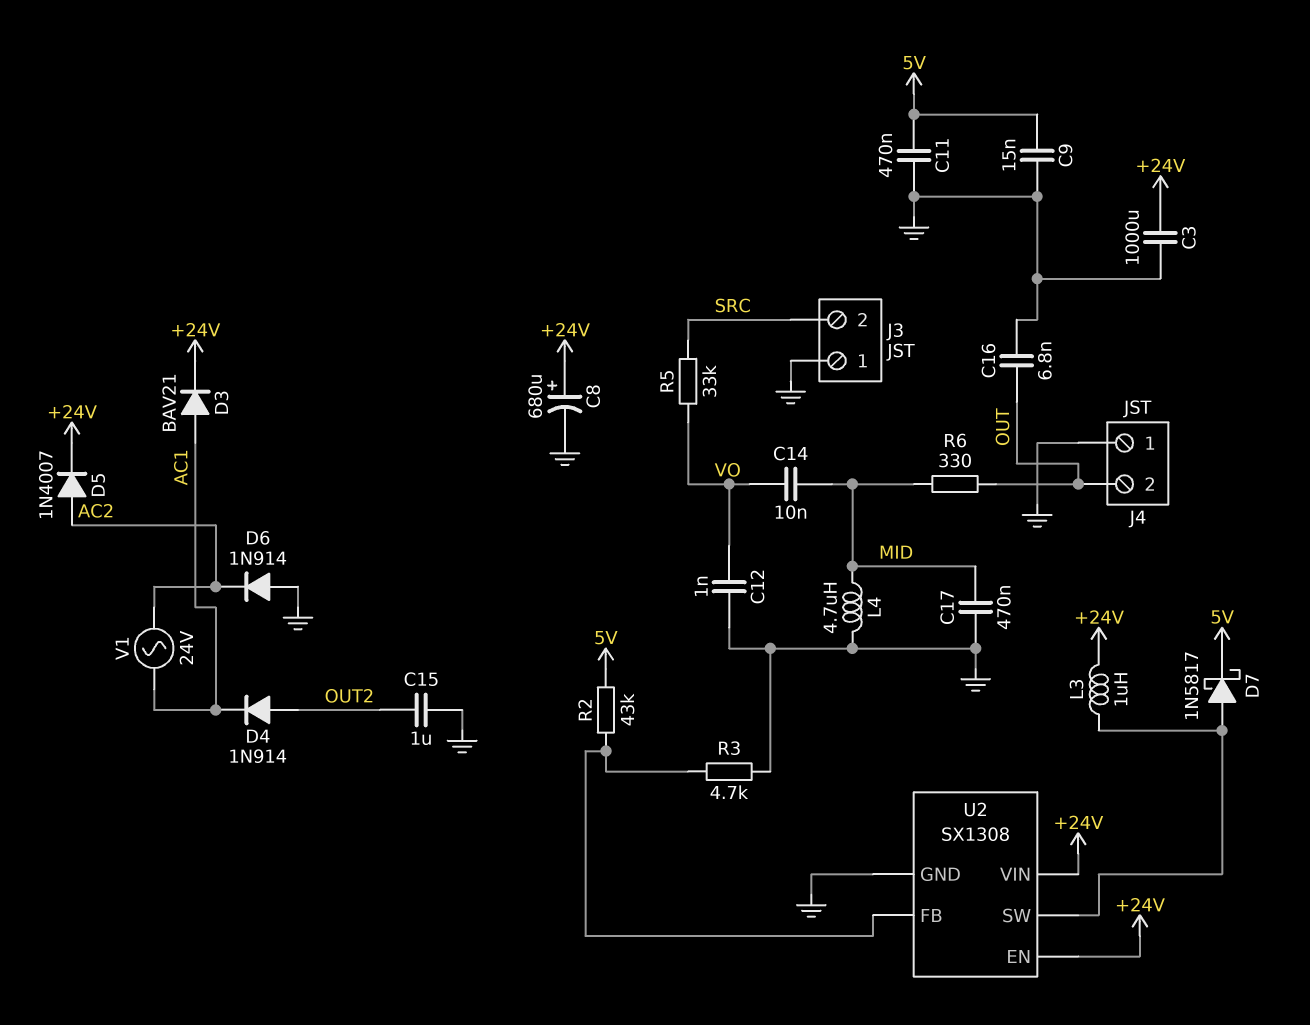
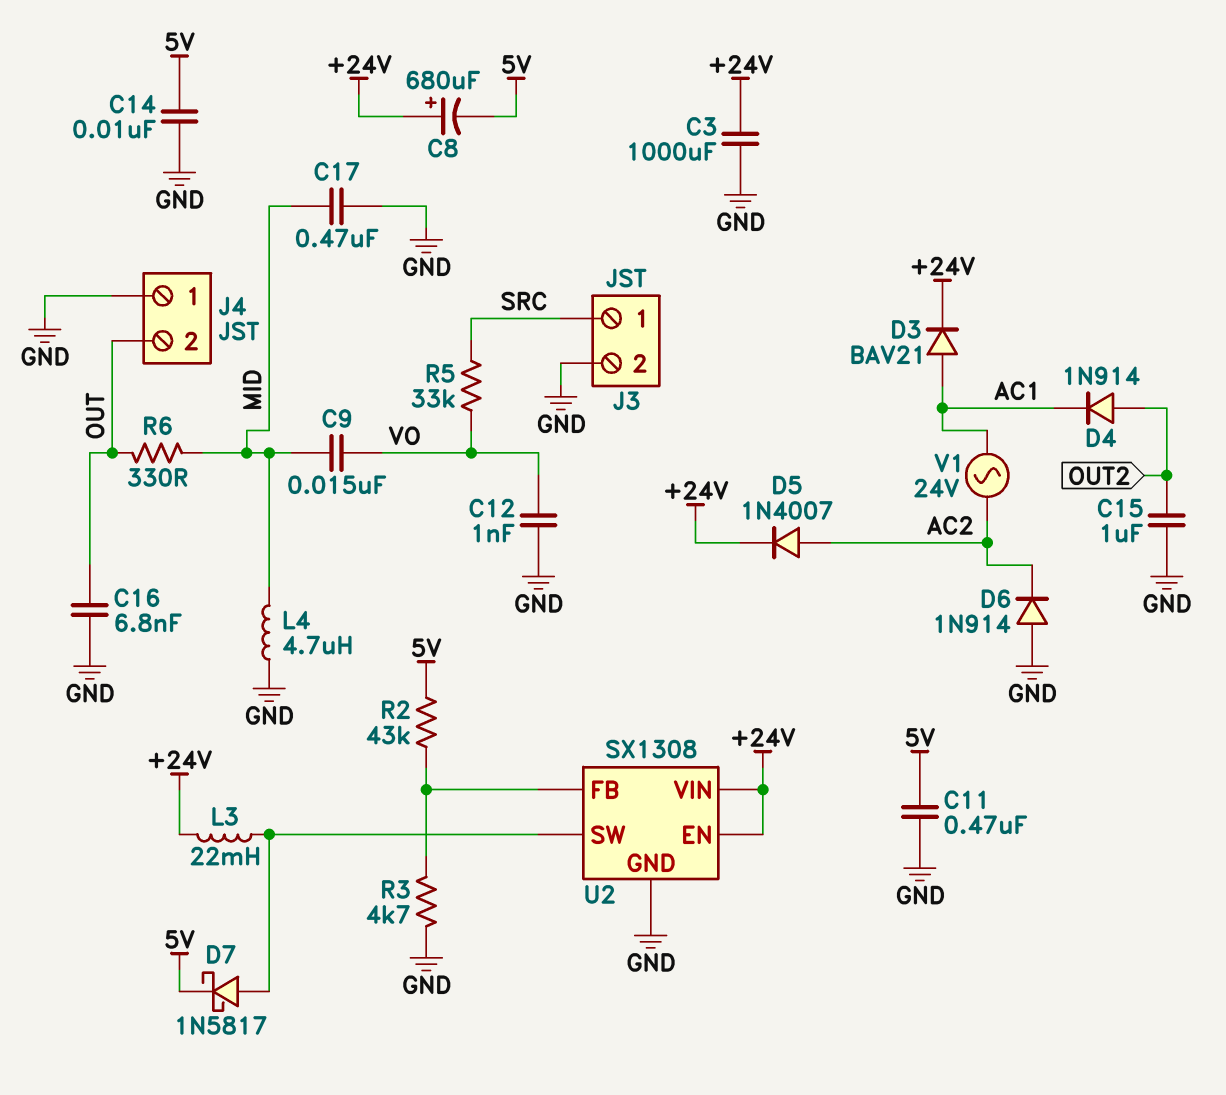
C8: 680uF (plus +24V, minus GND) -> 680uF (plus +24V, minus 5V)
C9: 15nF (5V, GND) -> 15nF (MID, VO)
C14: 10nF (MID, VO) -> 10nF (5V, GND)
J3 pin 1: GND -> SRC
J3 pin 2: SRC -> GND
L3: 1uH (+24V, U2/SW) -> 22mH (+24V, U2/SW)

